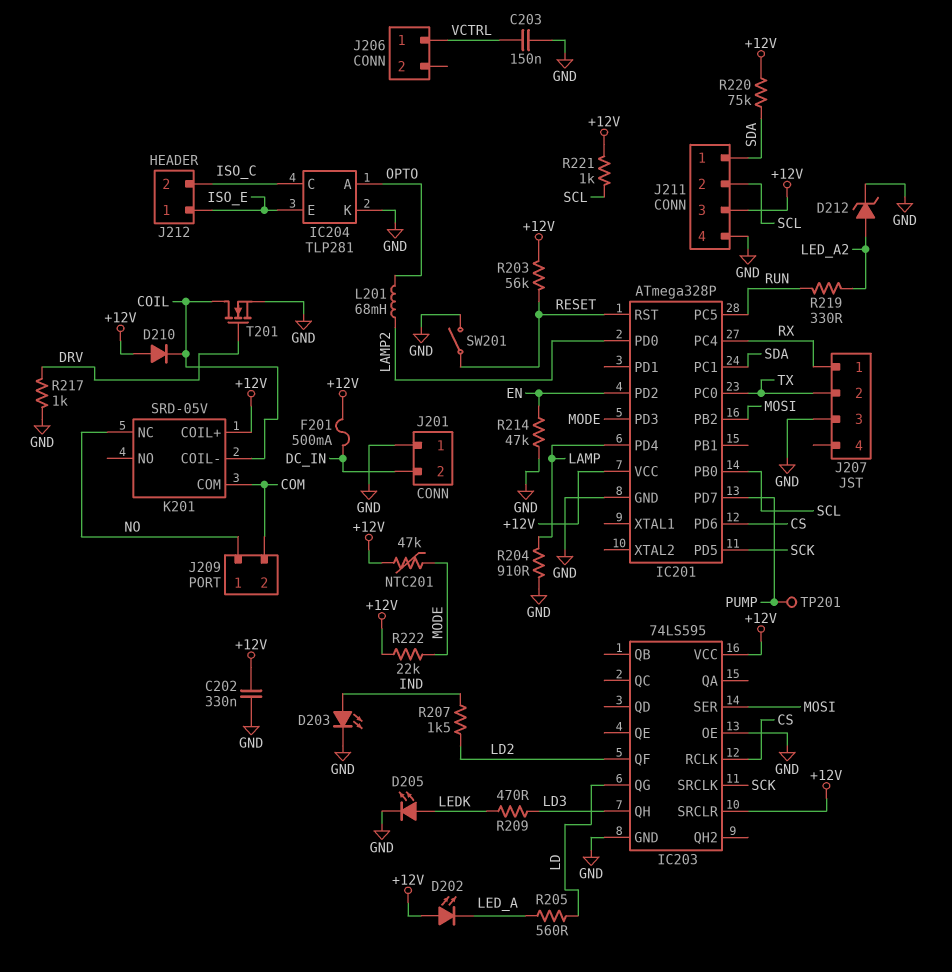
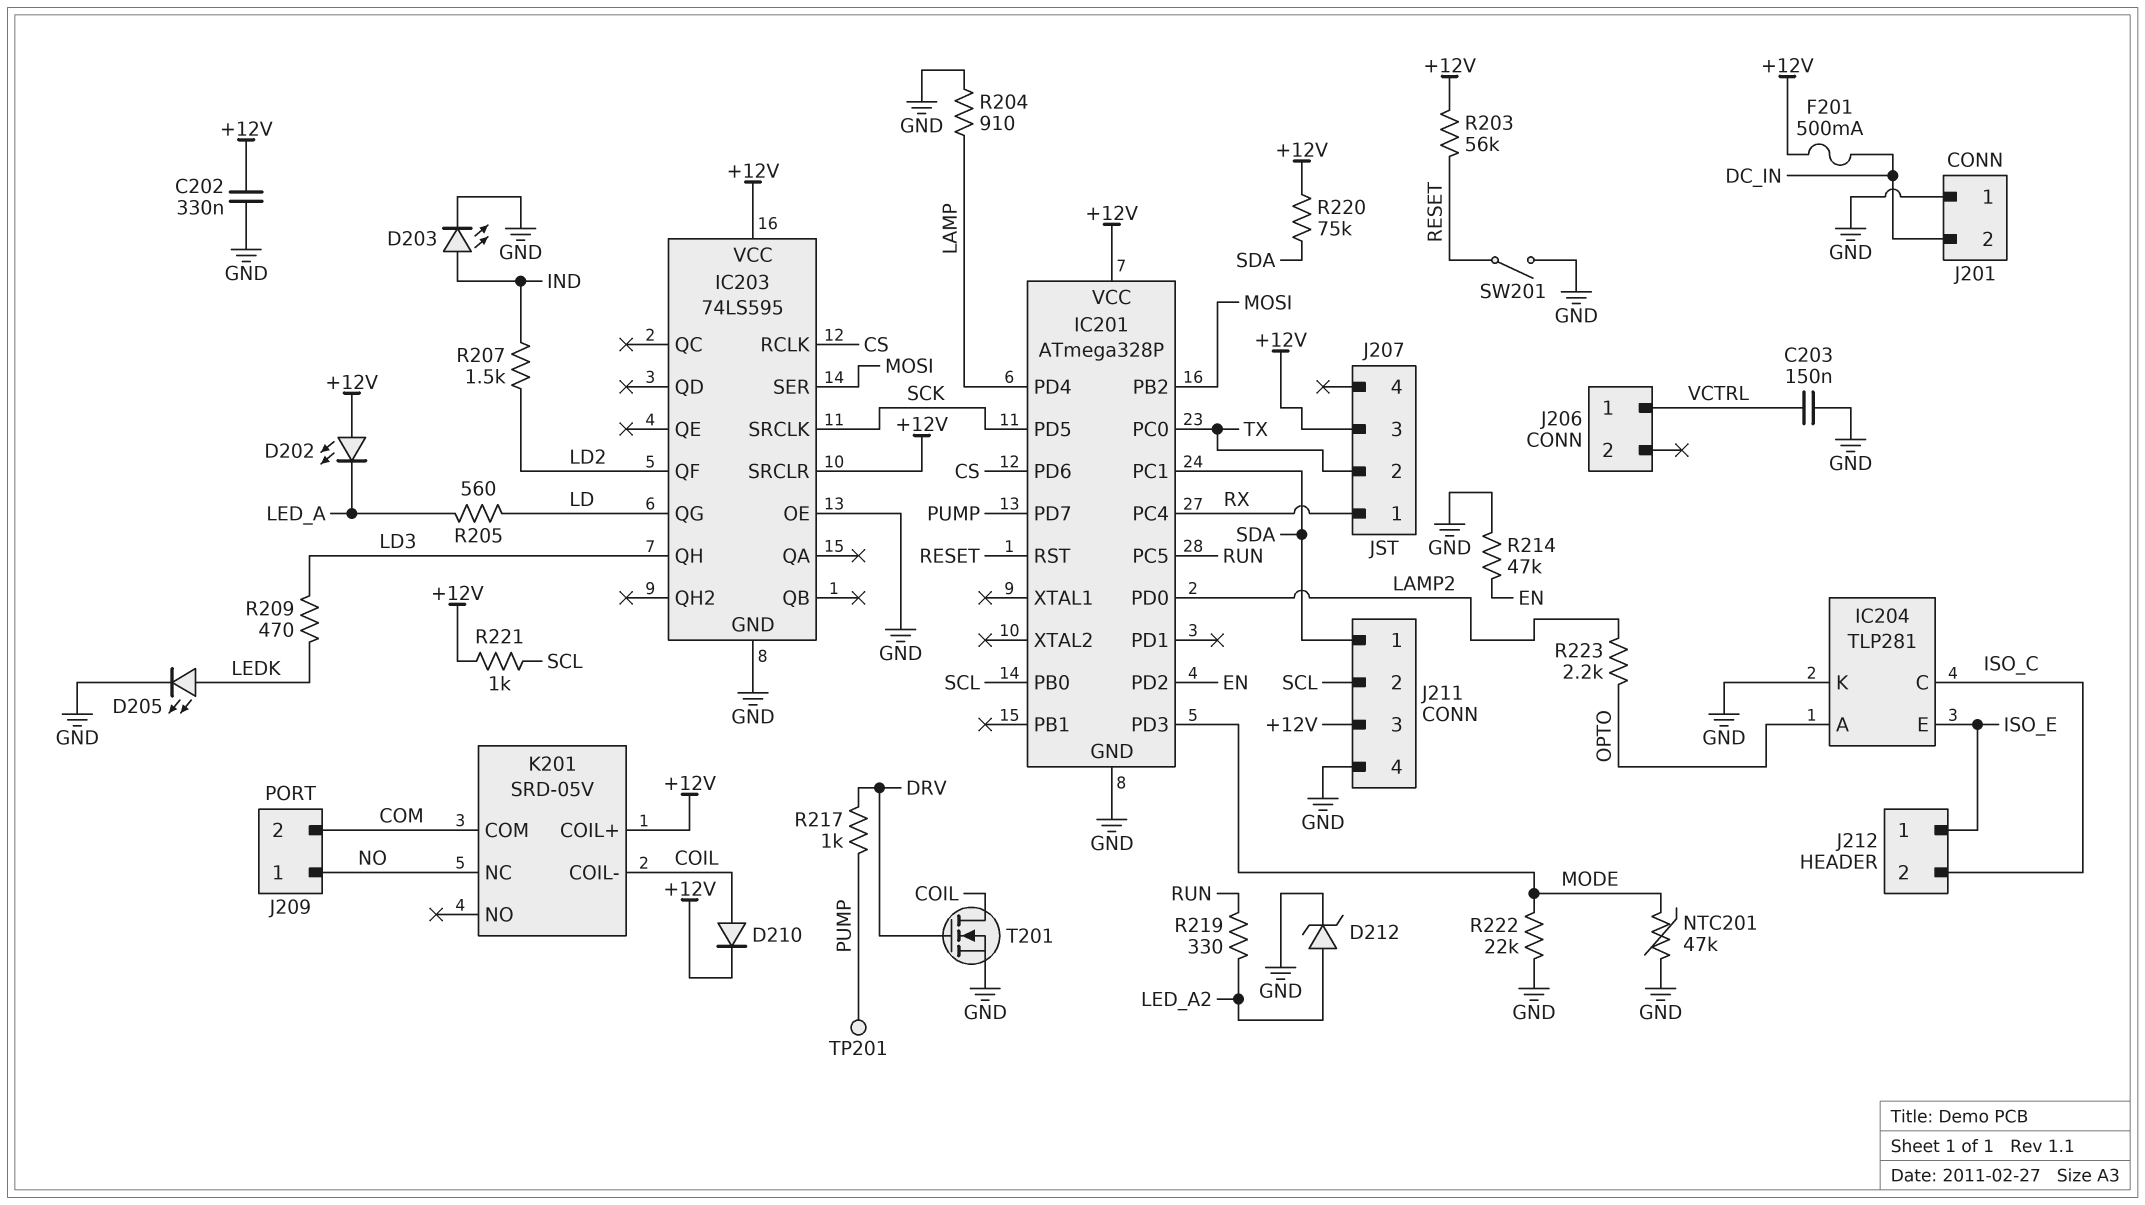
D210: diode (A +12V, K COIL) -> diode (A COIL, K +12V)
J207 pin 3: GND -> +12V
L201: 68mH (LAMP2, OPTO) -> none
NTC201: 47k (+12V, MODE) -> 47k (GND, MODE)
R217: 1k (DRV, GND) -> 1k (DRV, PUMP)
R222: 22k (+12V, MODE) -> 22k (GND, MODE)
R223: none -> 2.2k (LAMP2, OPTO)

